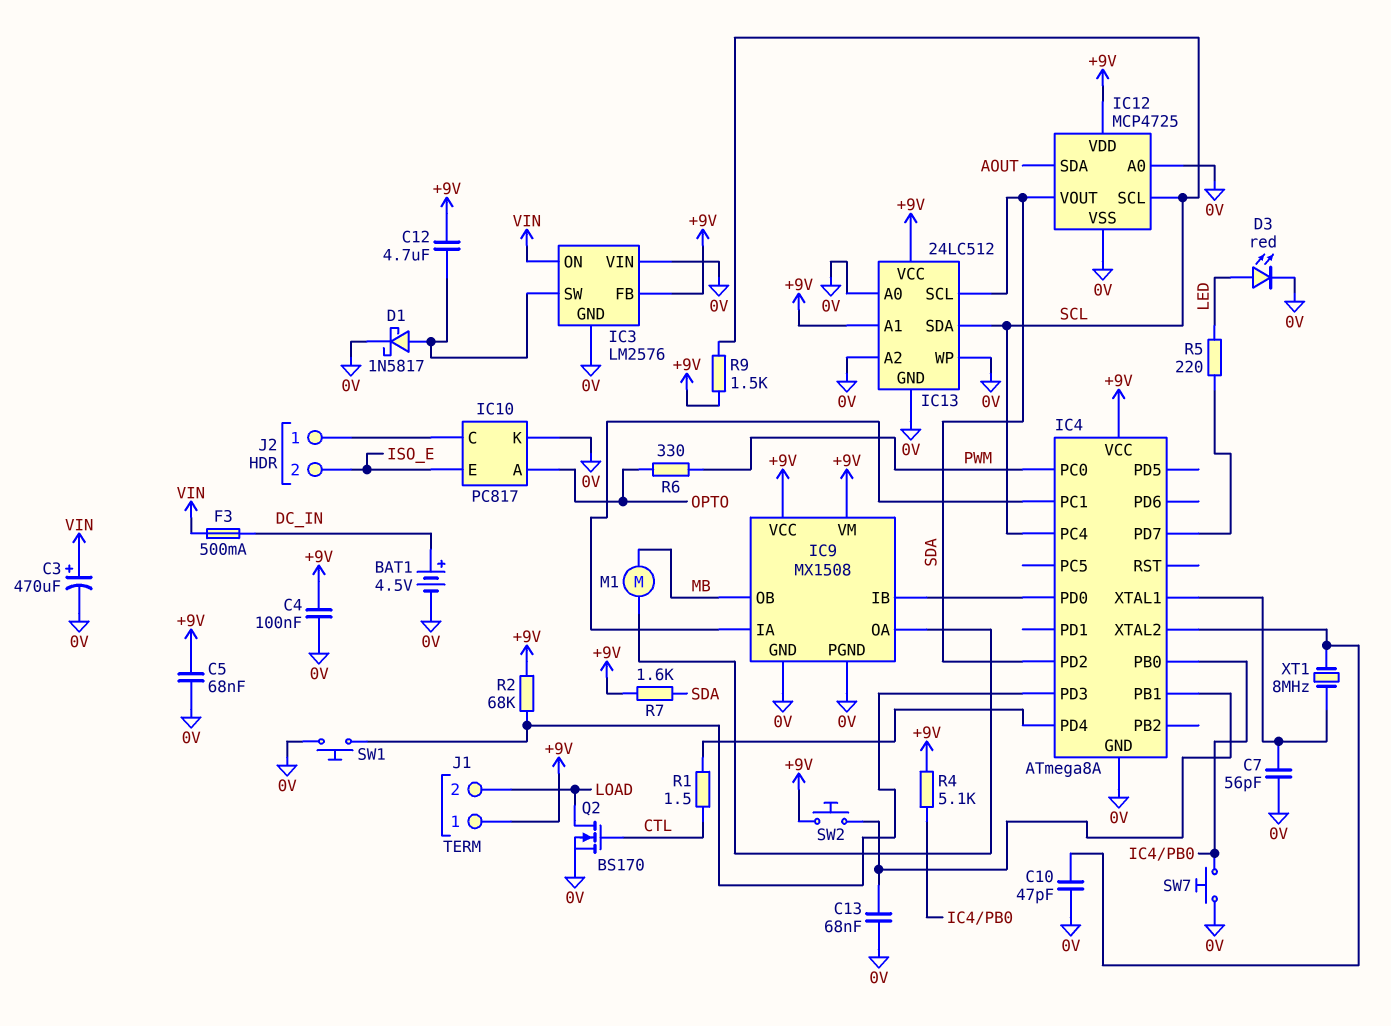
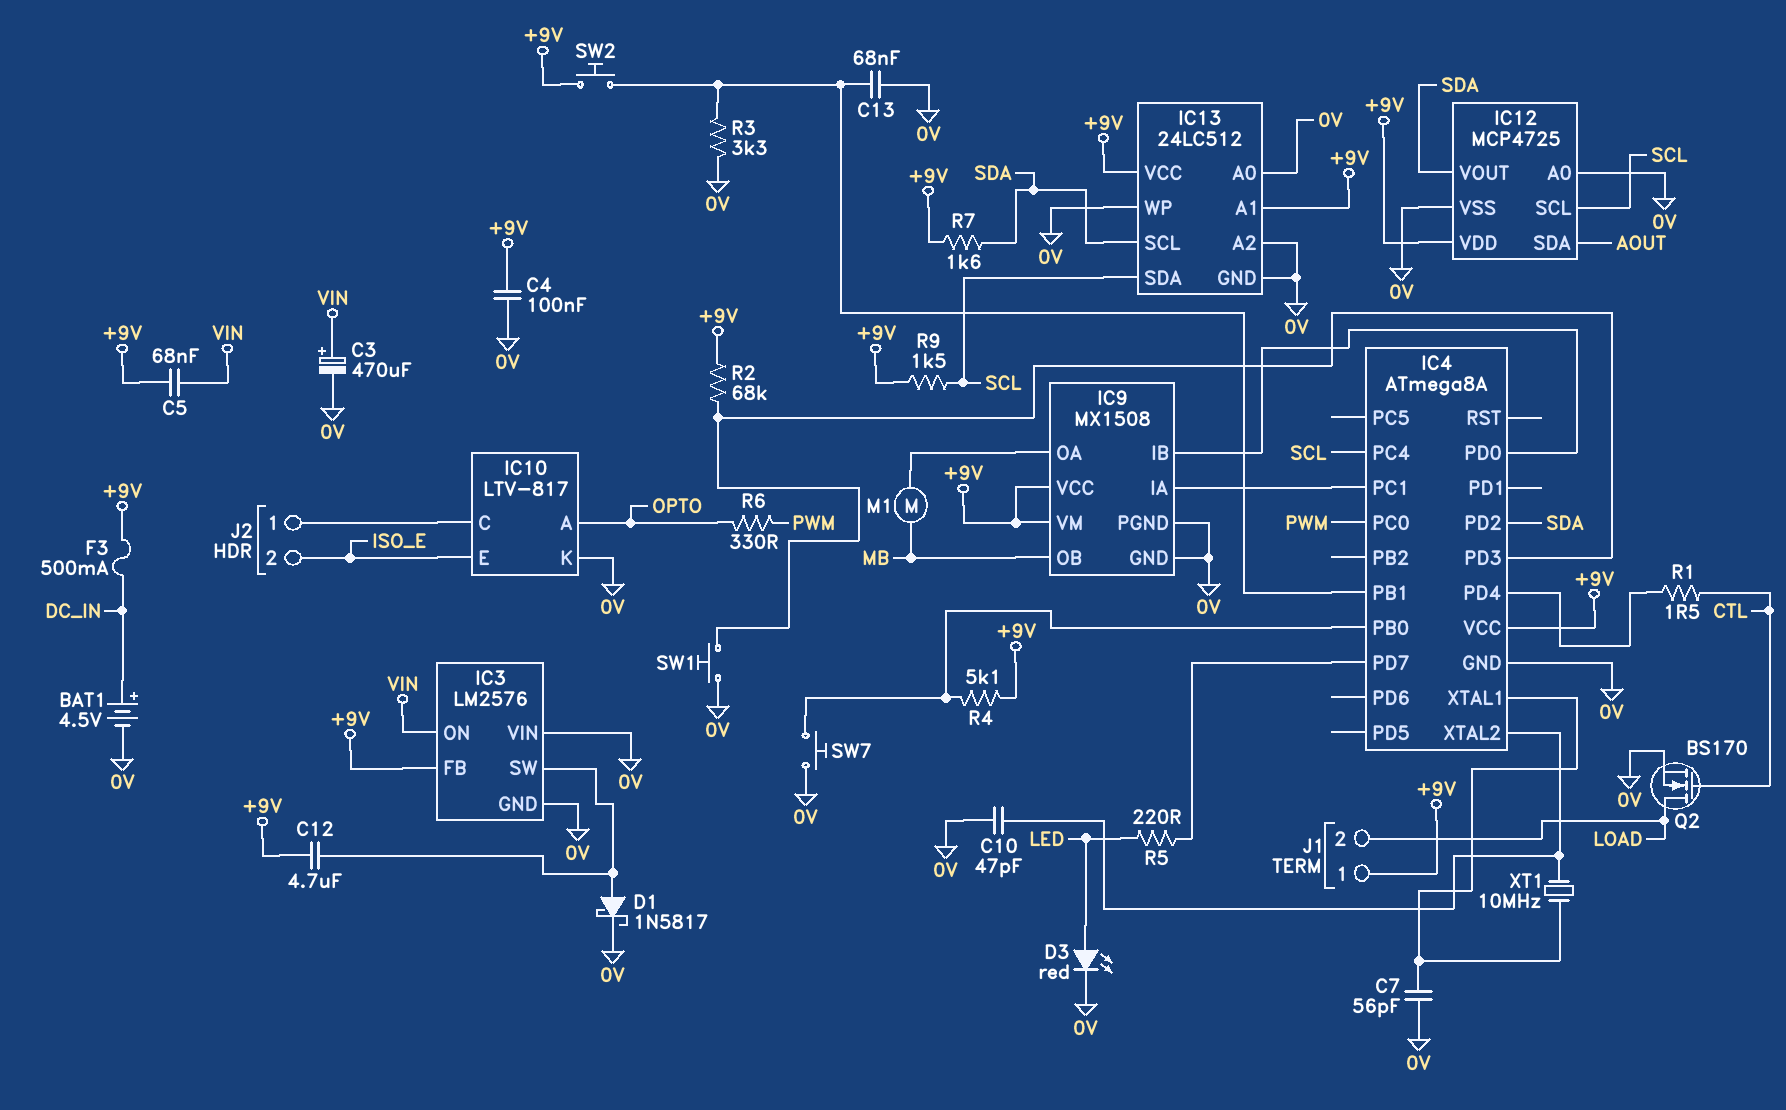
C5: 68nF (+9V, 0V) -> 68nF (+9V, VIN)
F3: 500mA (DC_IN, VIN) -> 500mA (+9V, DC_IN)
IC10: PC817 -> LTV-817
R3: none -> 3.3k (0V, IC4/PB1)
XT1: 8MHz (IC4/XTAL1, IC4/XTAL2) -> 10MHz (IC4/XTAL1, IC4/XTAL2)

